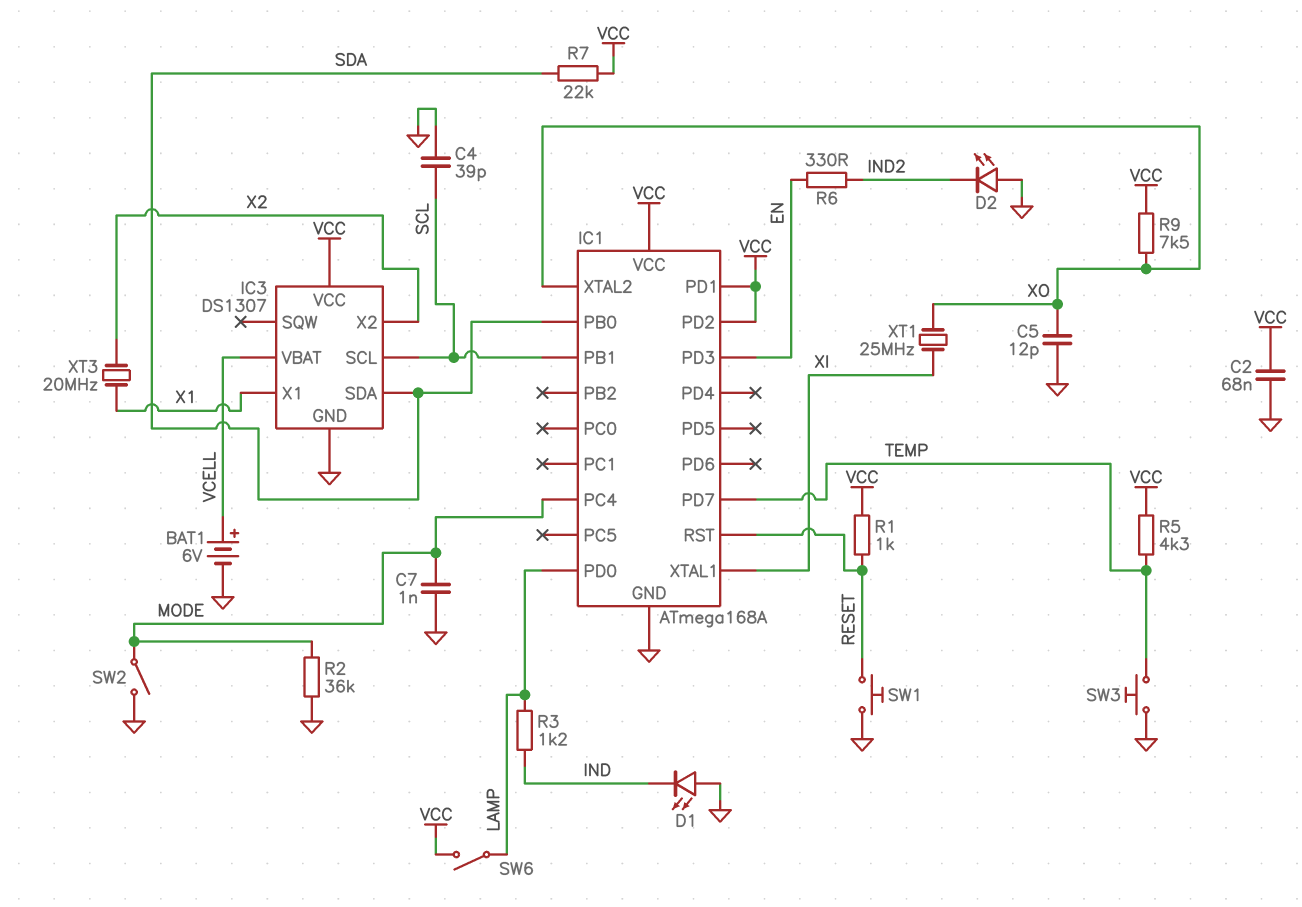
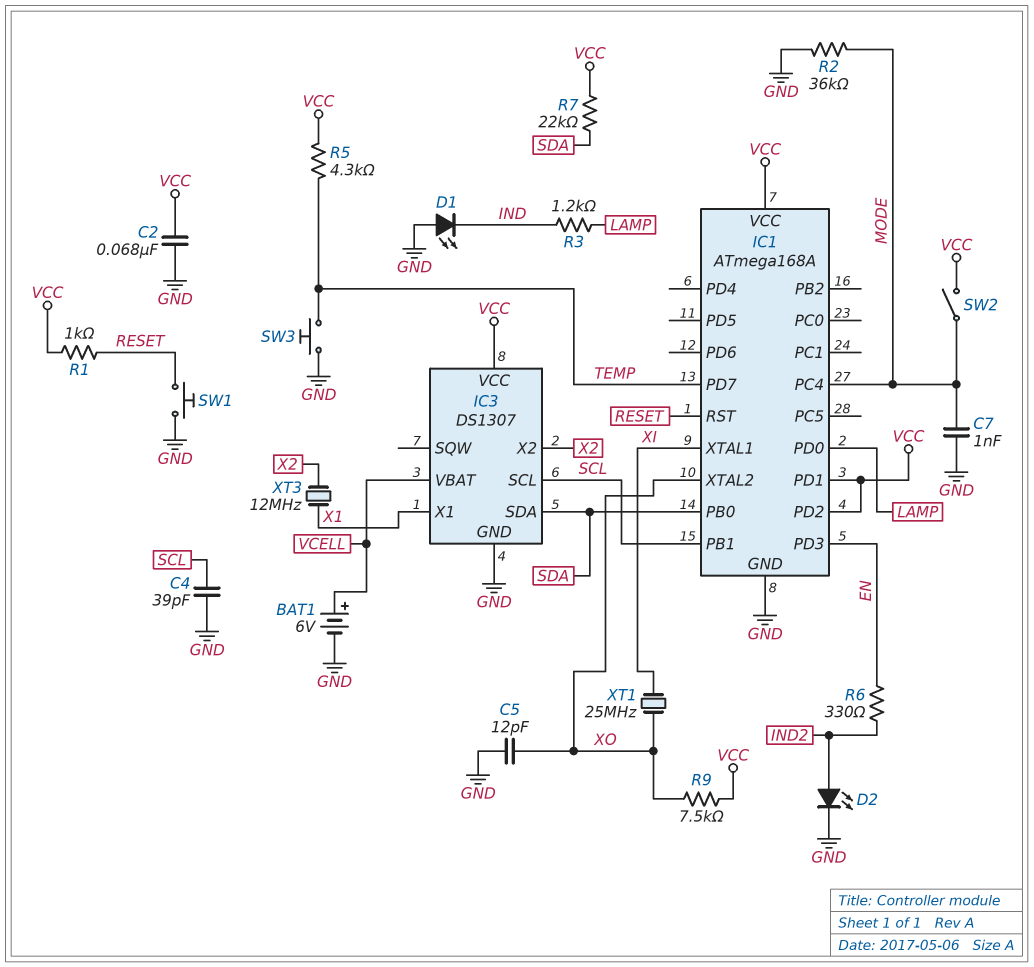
D2: LED (A GND, K IND2) -> LED (A IND2, K GND)
SW2: switch (GND, MODE) -> switch (MODE, VCC)
SW6: switch (LAMP, VCC) -> none
XT3: 20MHz (X1, X2) -> 12MHz (X1, X2)

